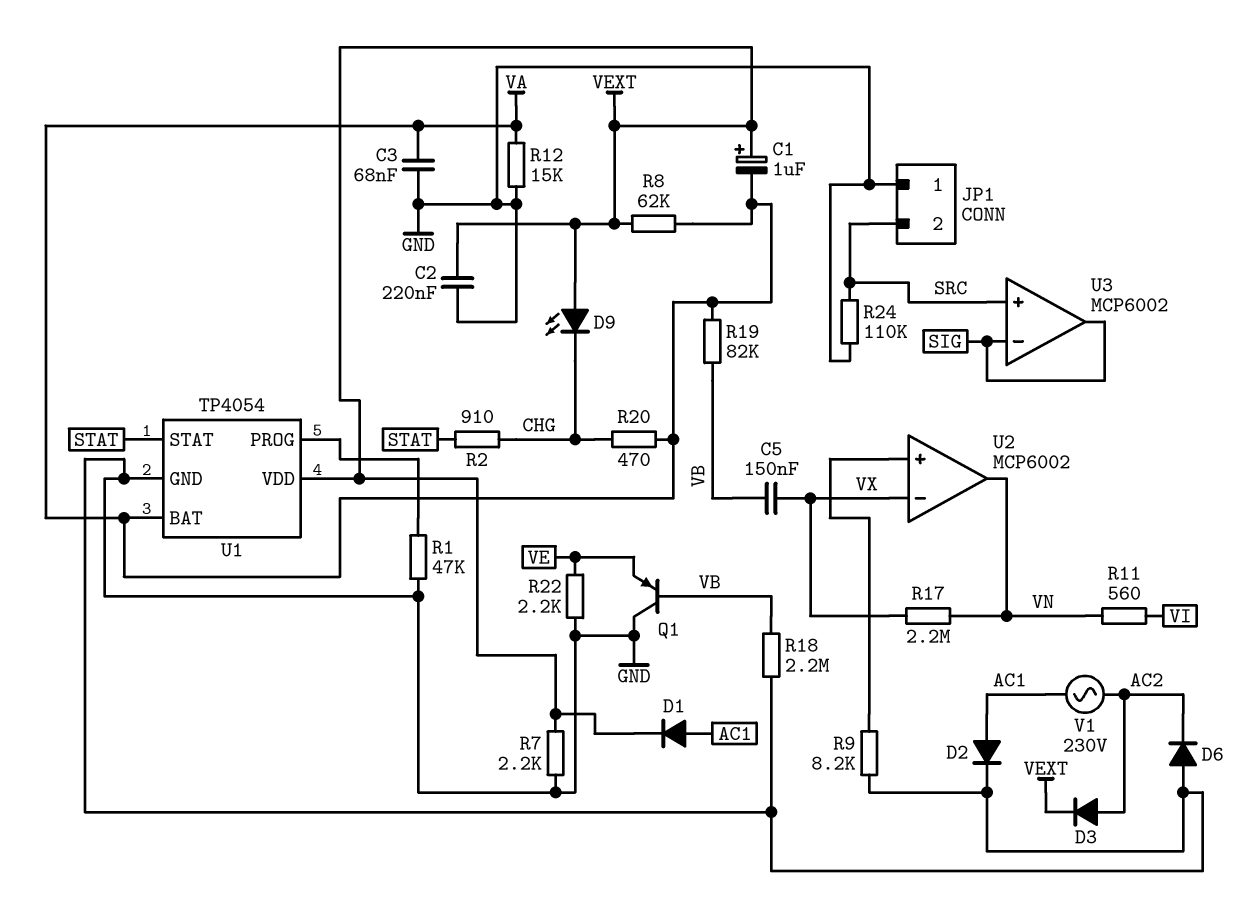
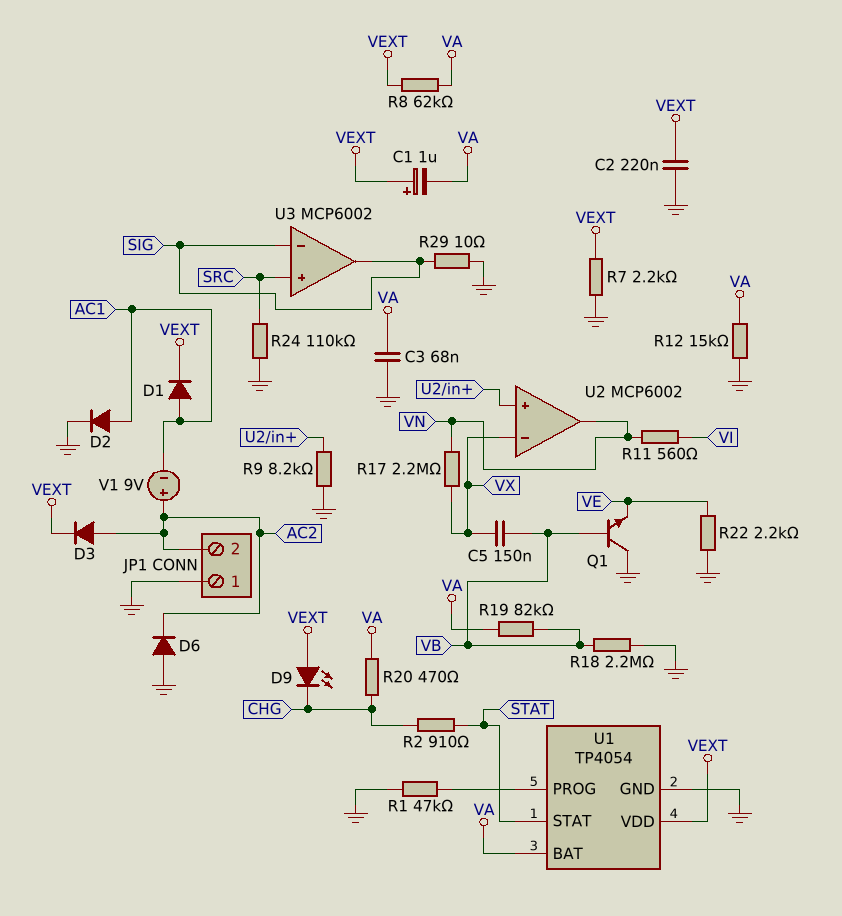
JP1 pin 2: SRC -> AC2
Q1: PNP (B VB, C GND, E VE) -> NPN (B VB, C GND, E VE)
R29: none -> 10 (GND, SIG)
V1: AC 230V (AC1, AC2) -> 9V (plus AC2, minus AC1)

